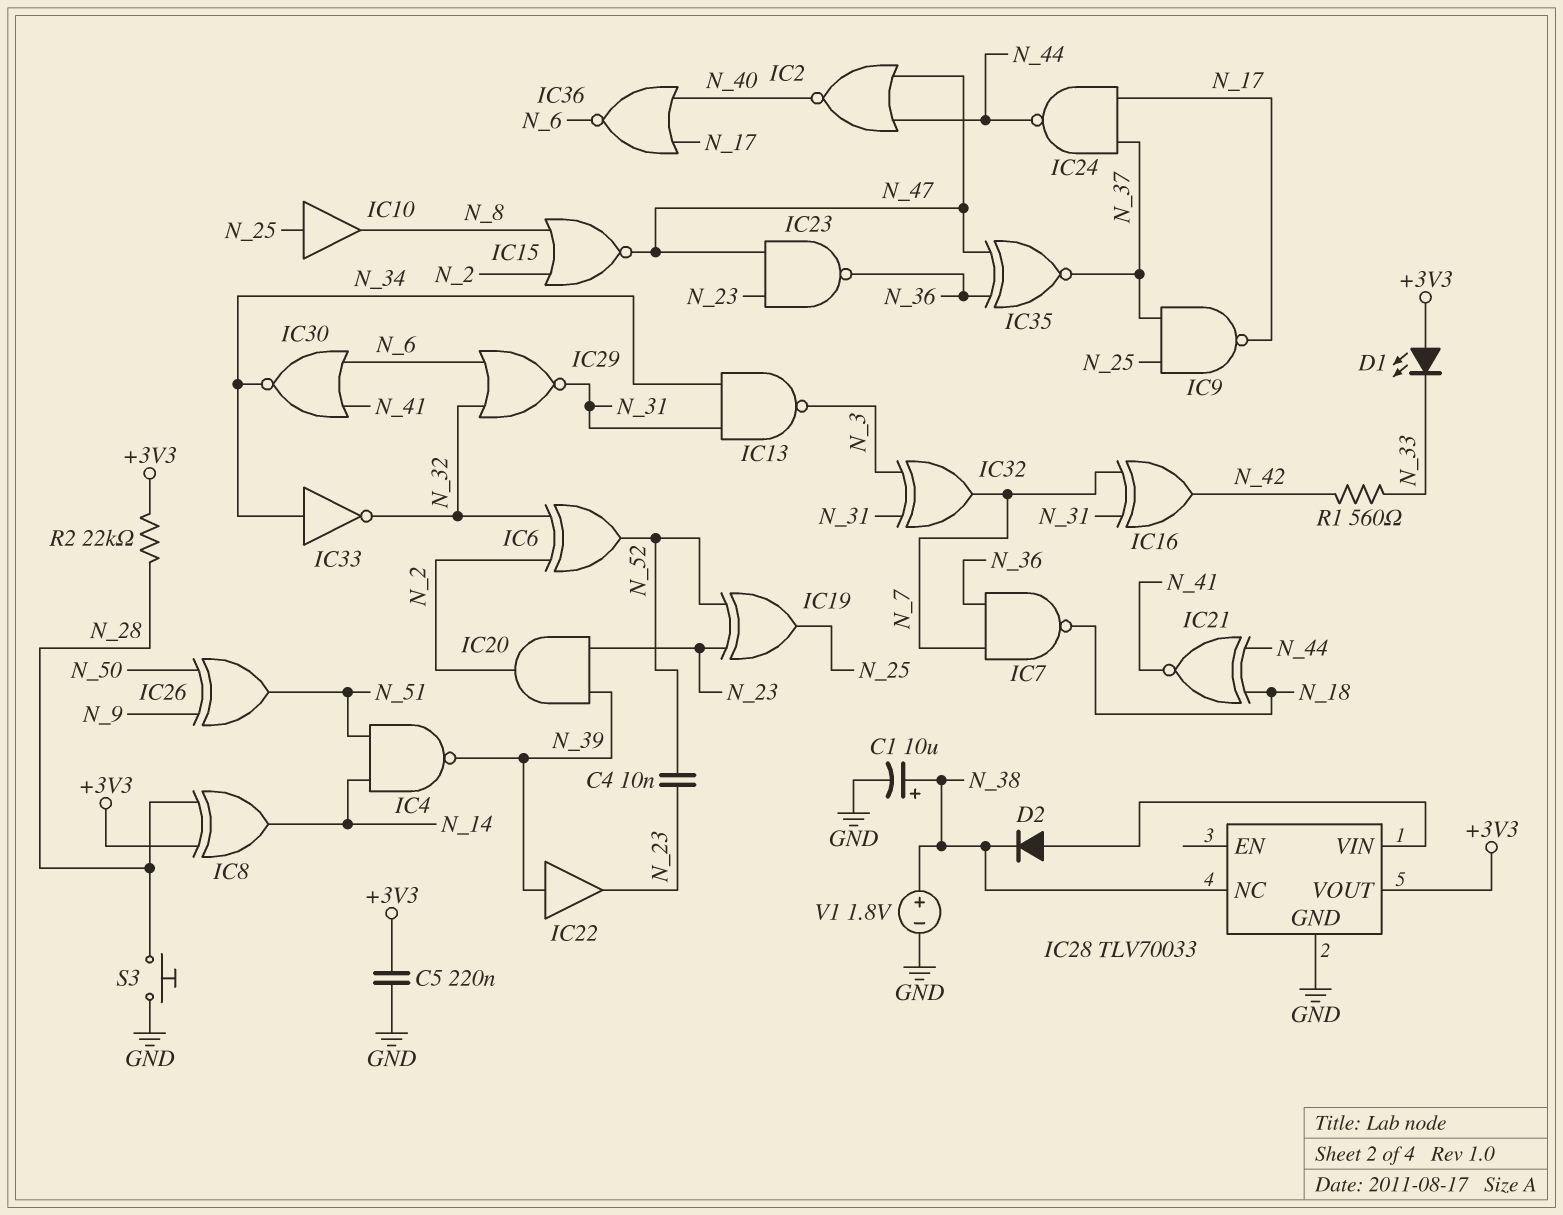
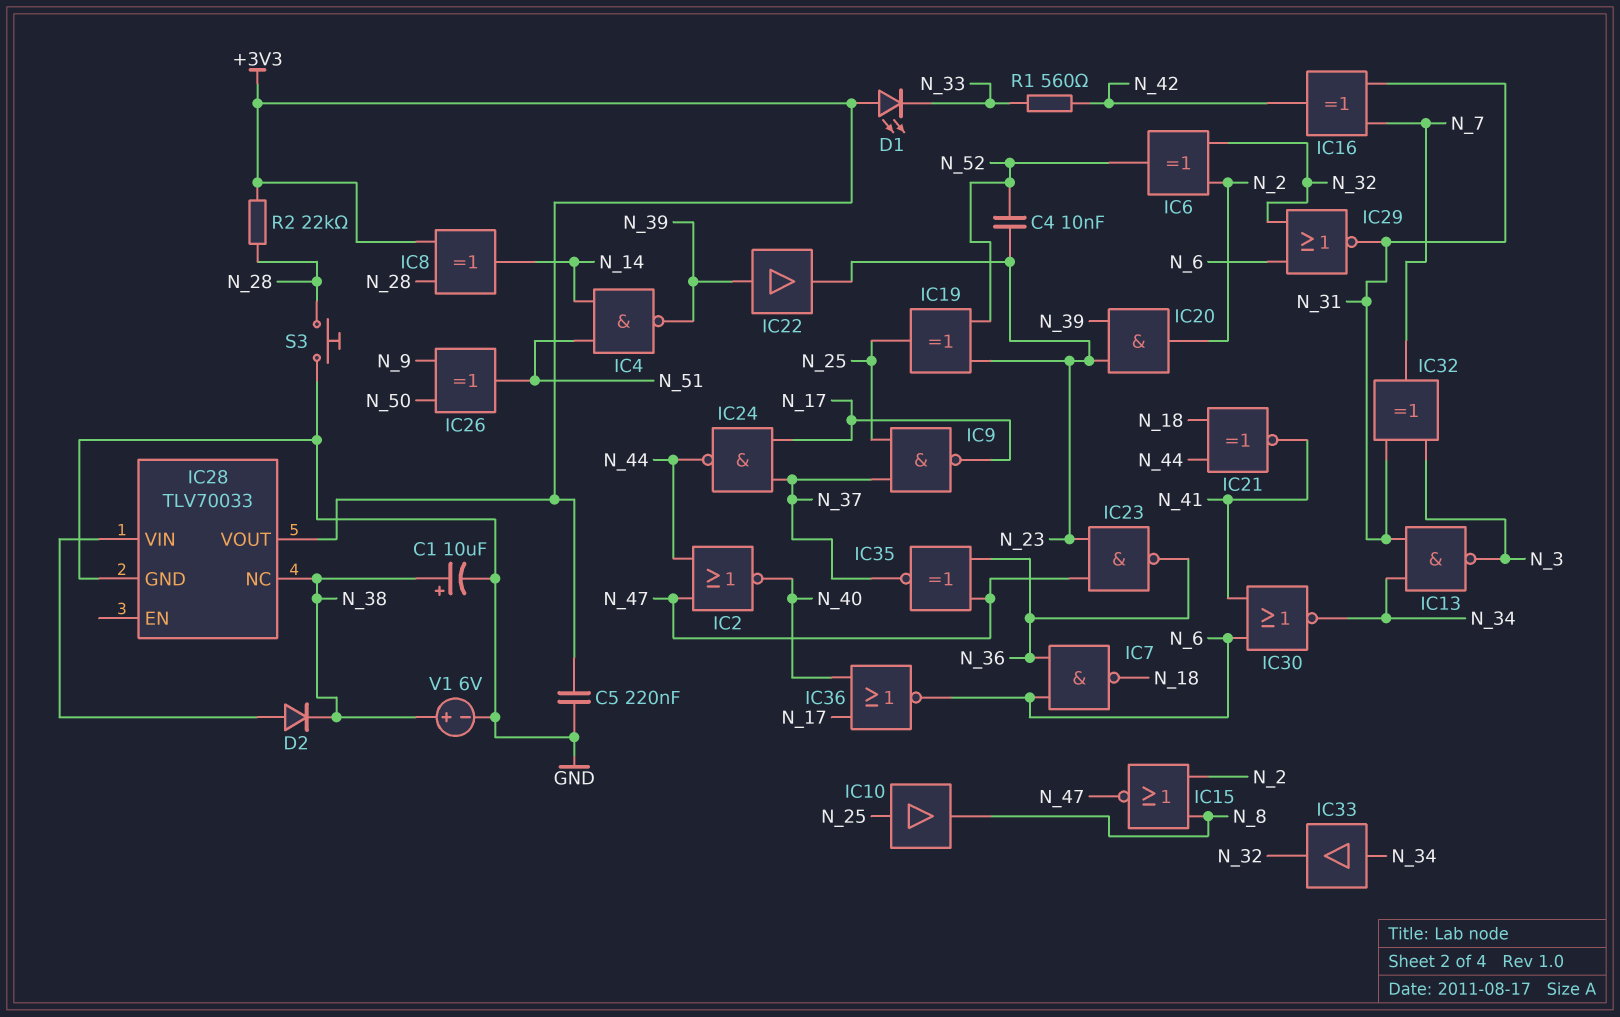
IC7: NAND (in N_7, in N_36, out N_18) -> NAND (in N_6, in N_36, out N_18)
IC33: NOT (in N_34, out N_32) -> buffer (in N_34, out N_32)
V1: 1.8V (plus N_38, minus GND) -> 6V (plus N_38, minus GND)

